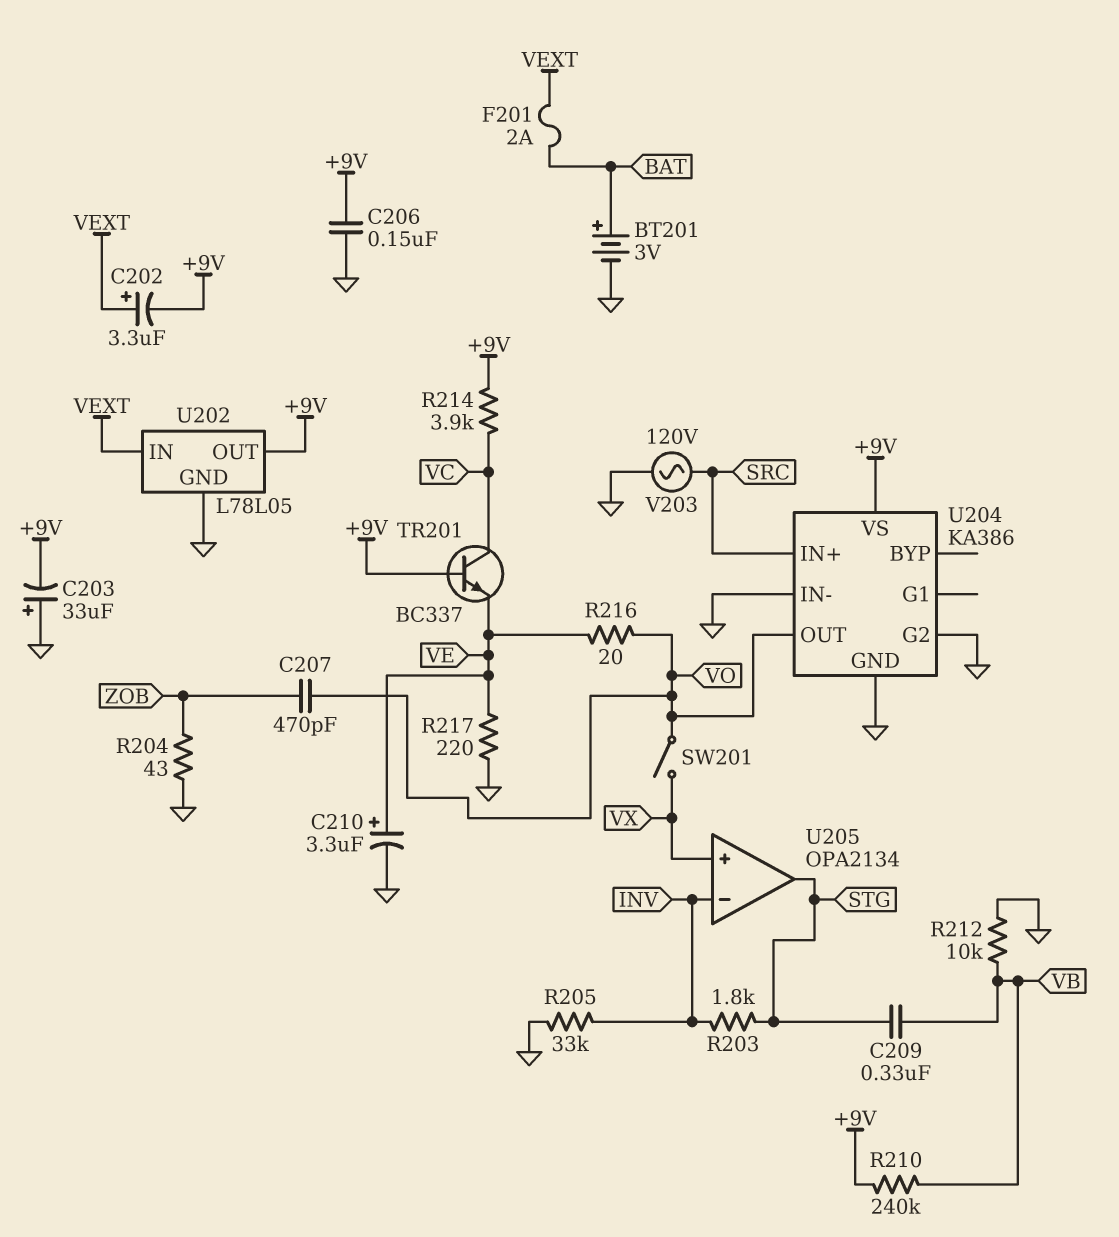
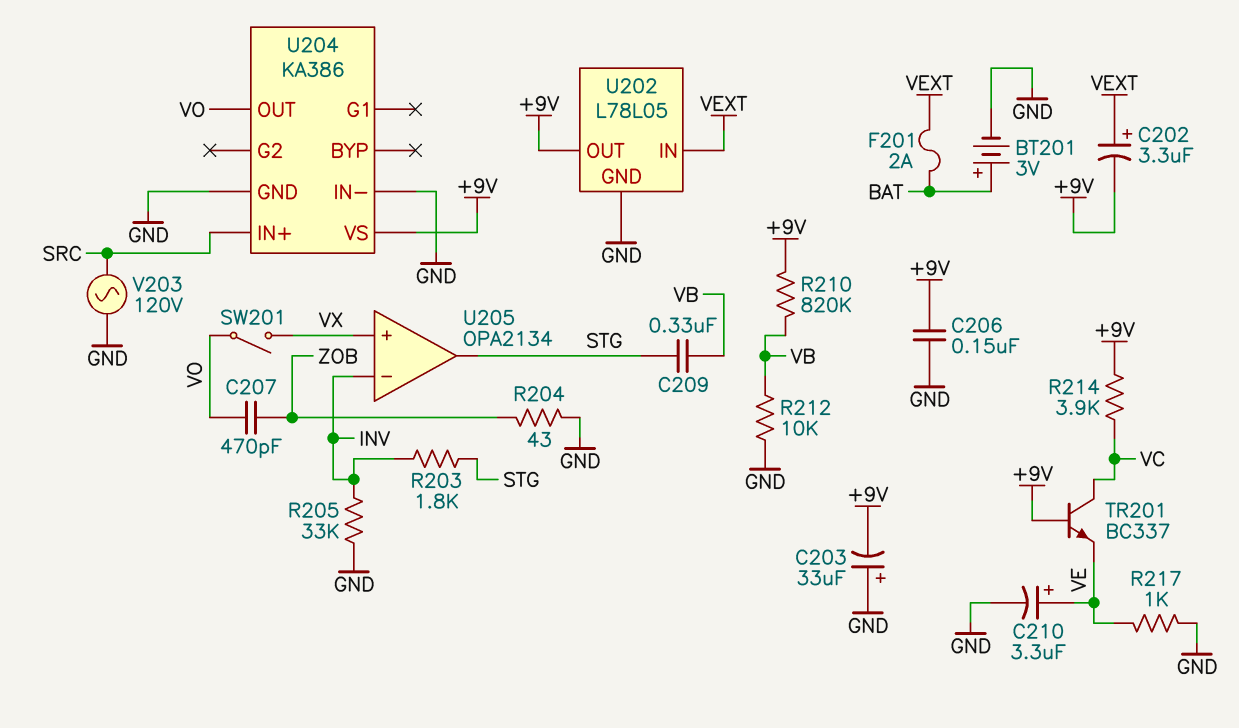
R210: 240k (+9V, VB) -> 820k (+9V, VB)
R216: 20 (VE, VO) -> none
R217: 220 (GND, VE) -> 1k (GND, VE)
U204 pin G2: GND -> none

